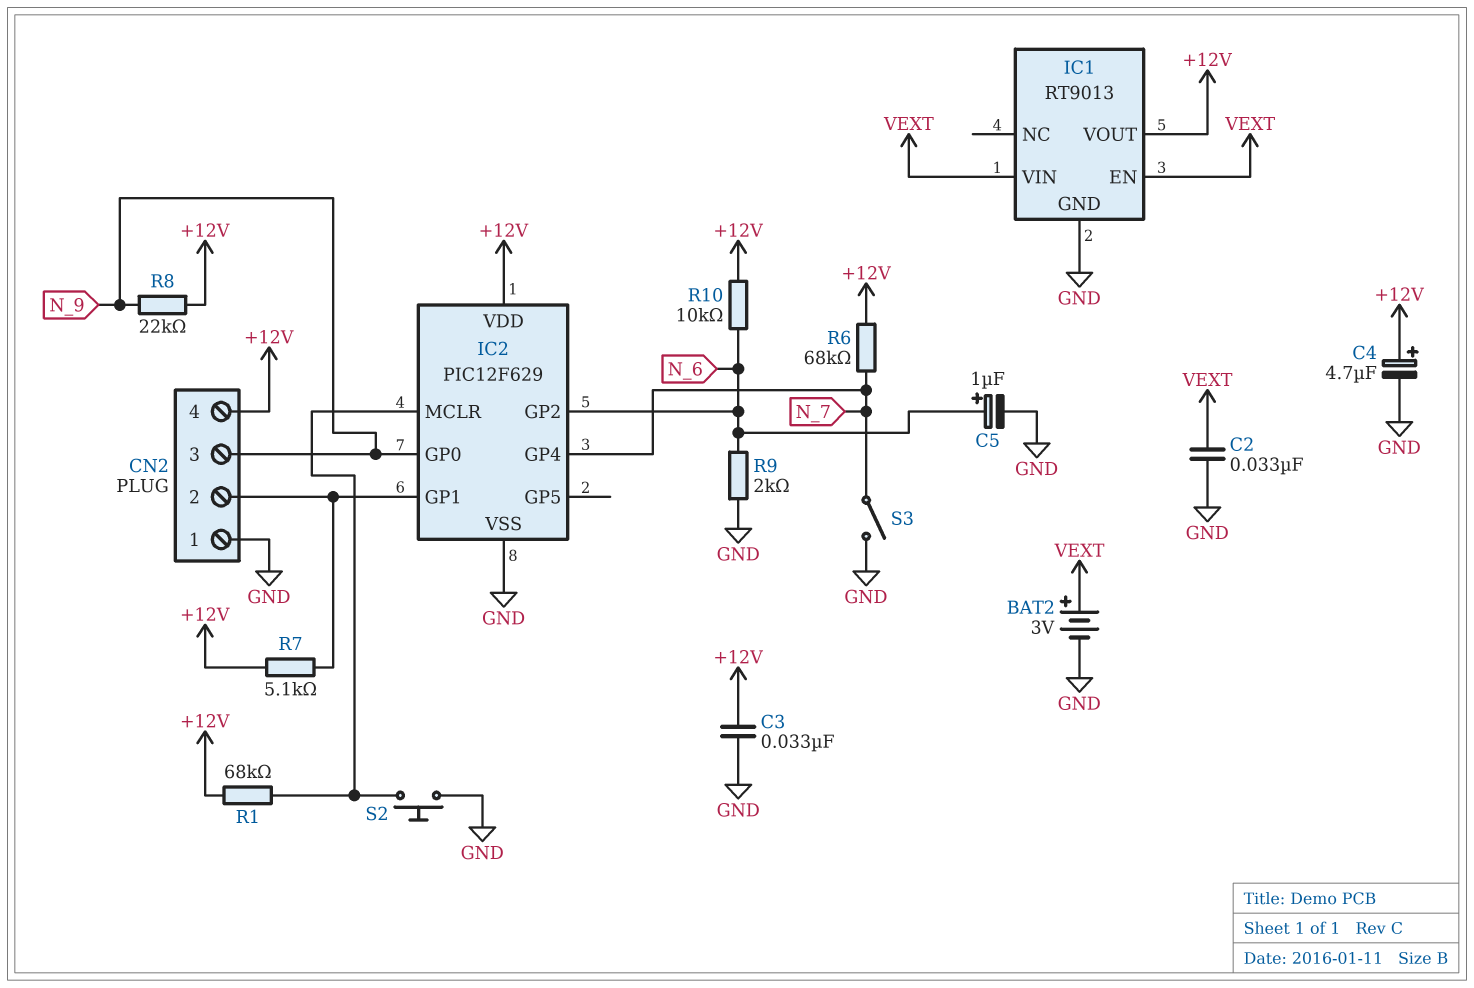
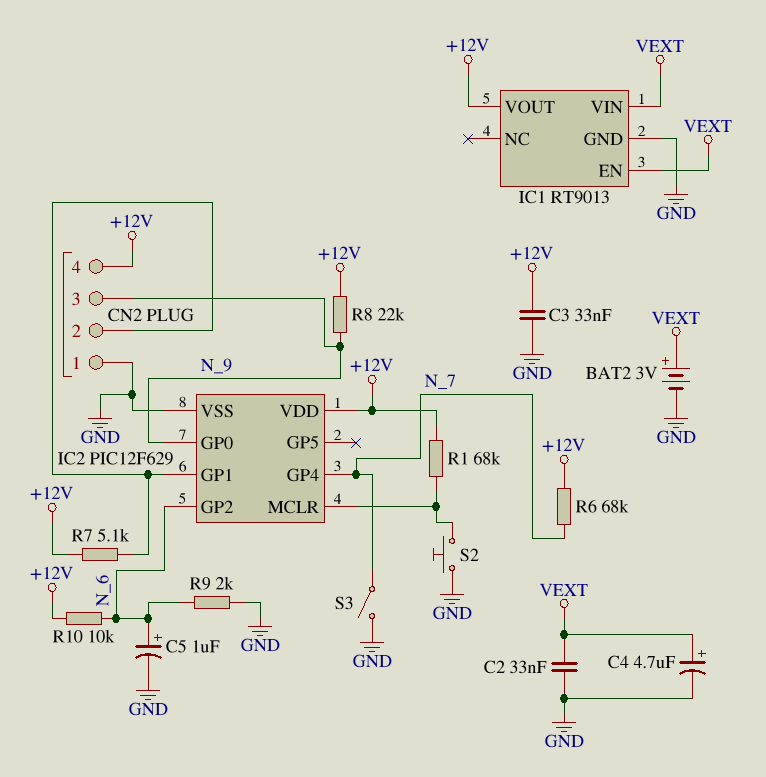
C4: 4.7uF (plus +12V, minus GND) -> 4.7uF (plus VEXT, minus GND)

